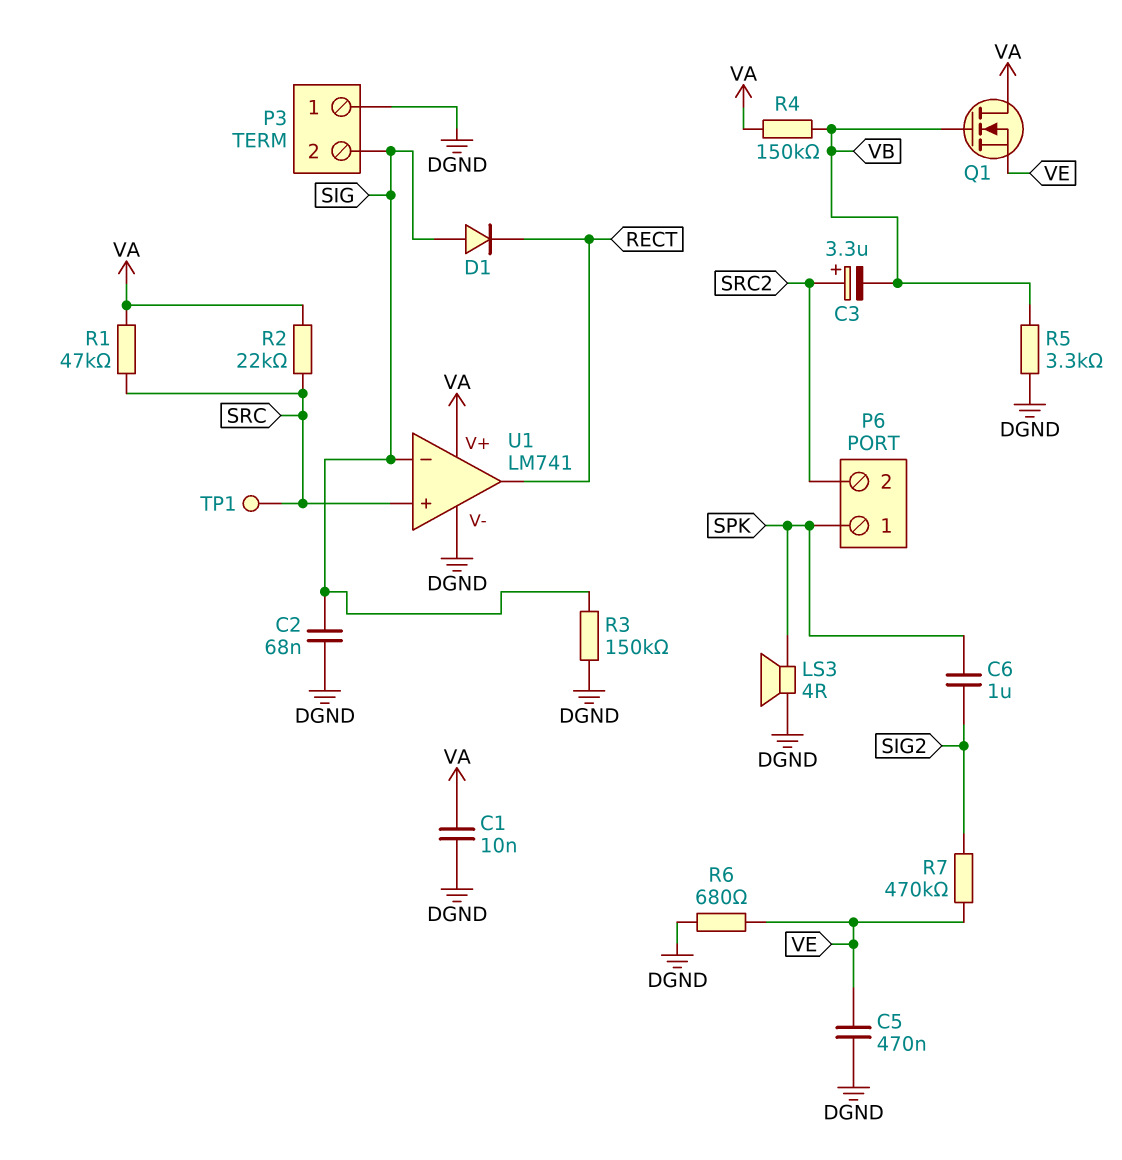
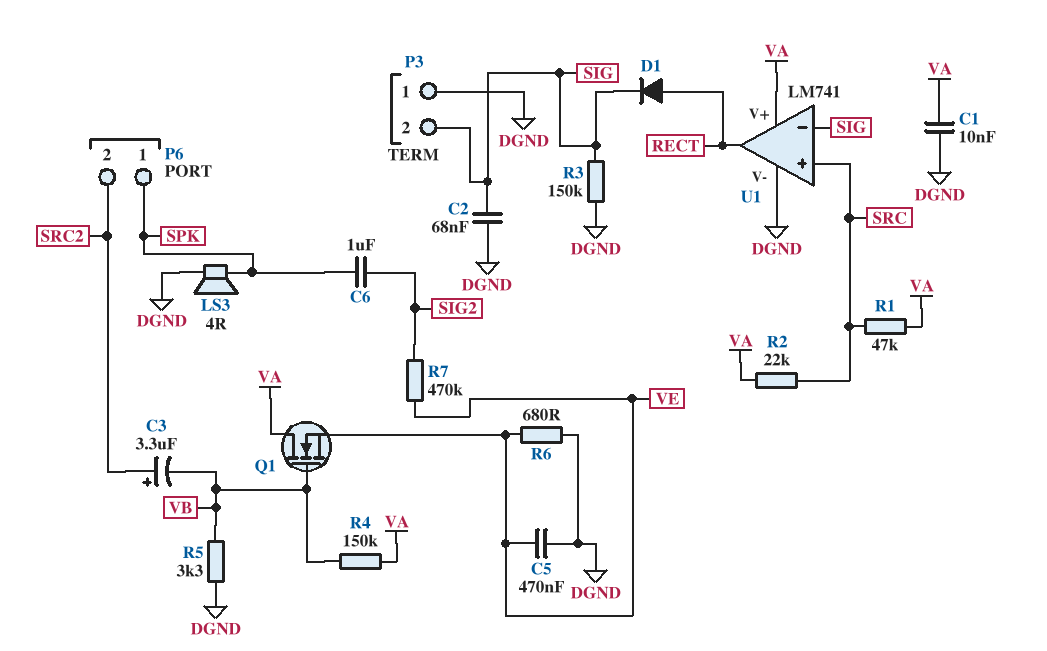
D1: diode (A SIG, K RECT) -> diode (A RECT, K SIG)
TP1: test point (SRC) -> none

